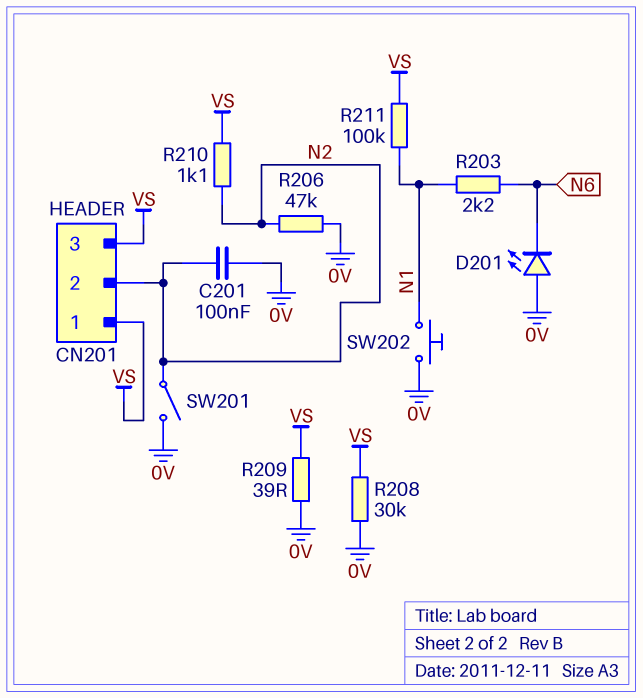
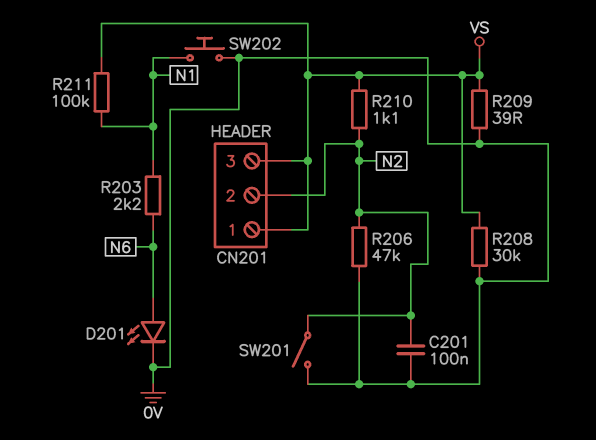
D201: LED (A 0V, K N6) -> LED (A N6, K 0V)

